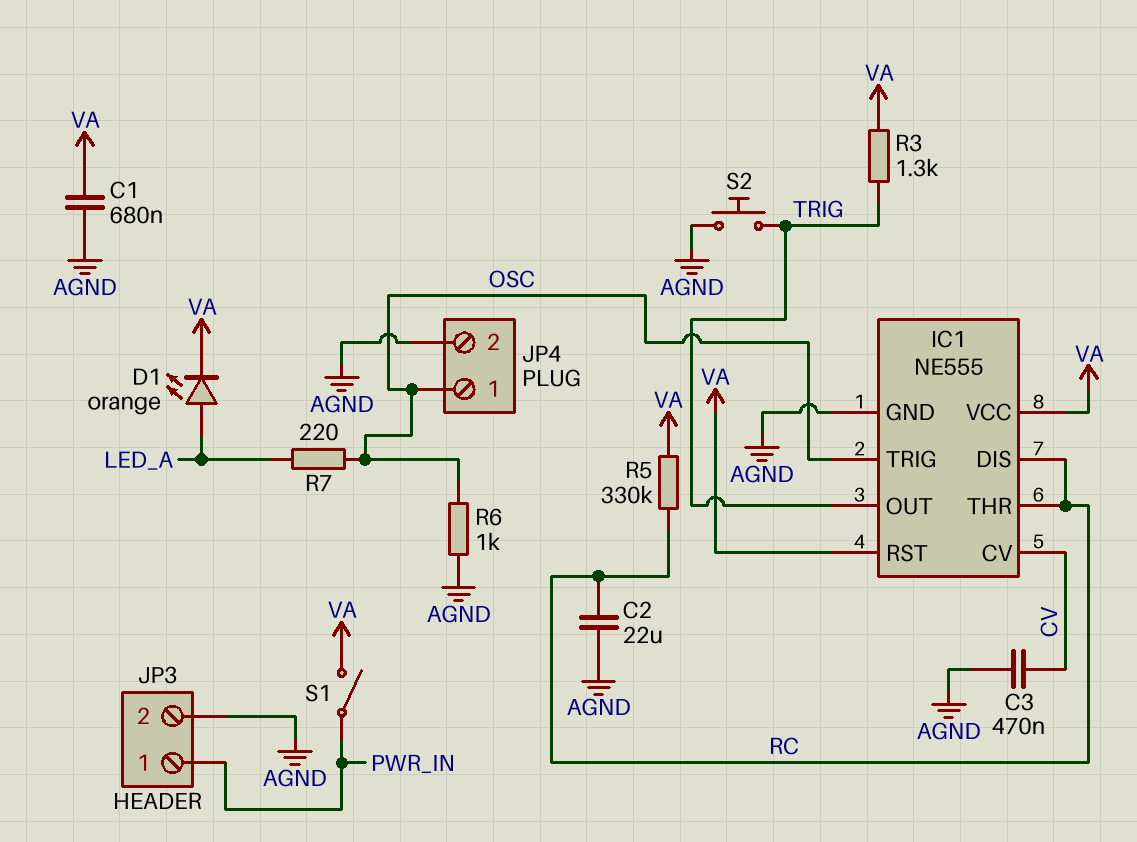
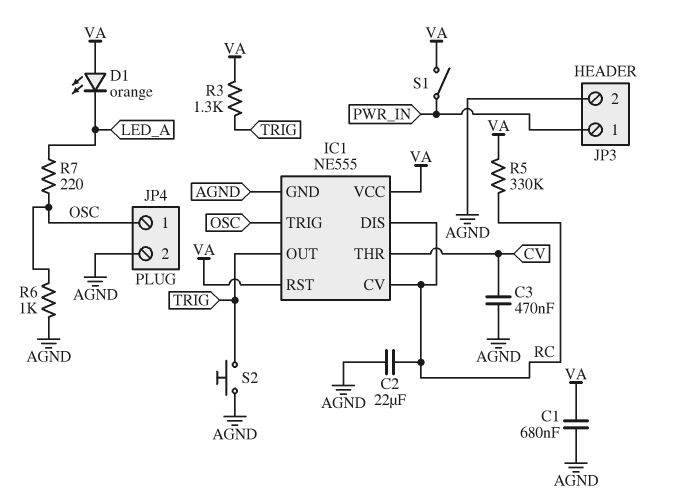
D1: LED orange (A LED_A, K VA) -> LED orange (A VA, K LED_A)
IC1 pin CV: CV -> RC
IC1 pin THR: RC -> CV

